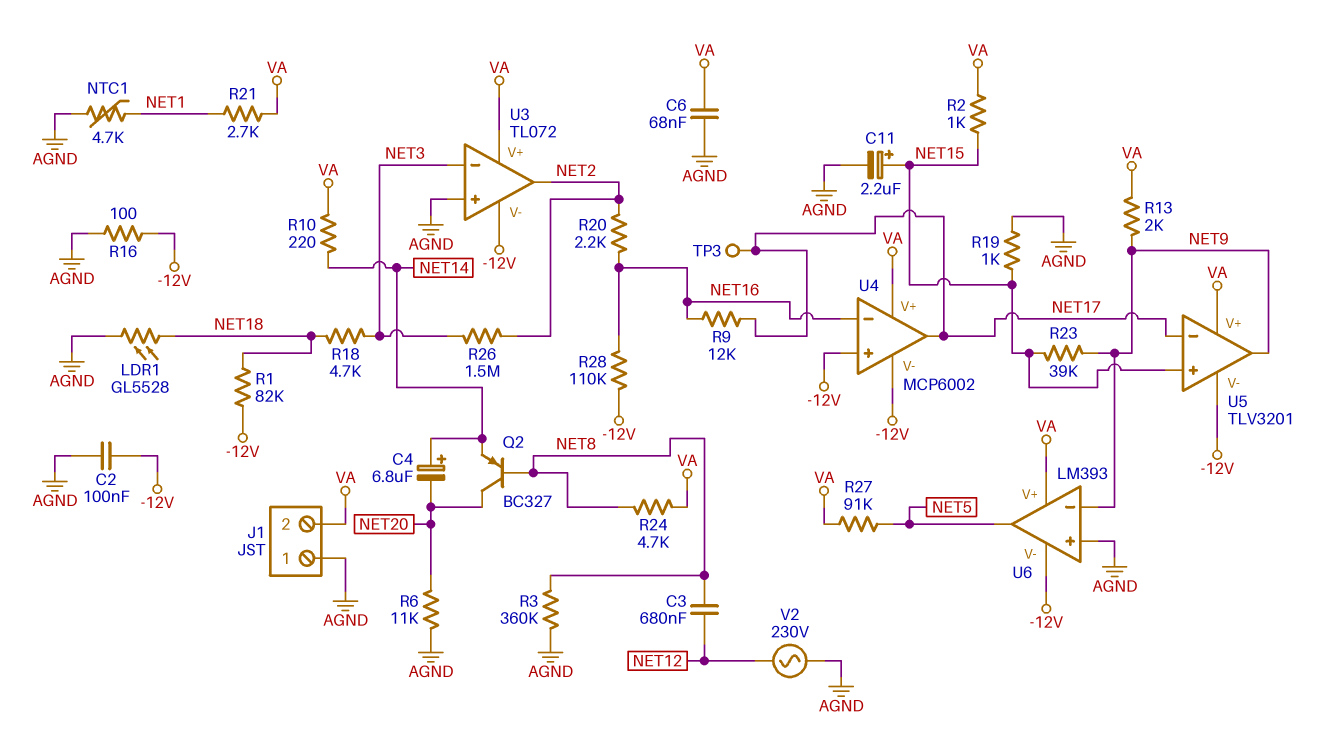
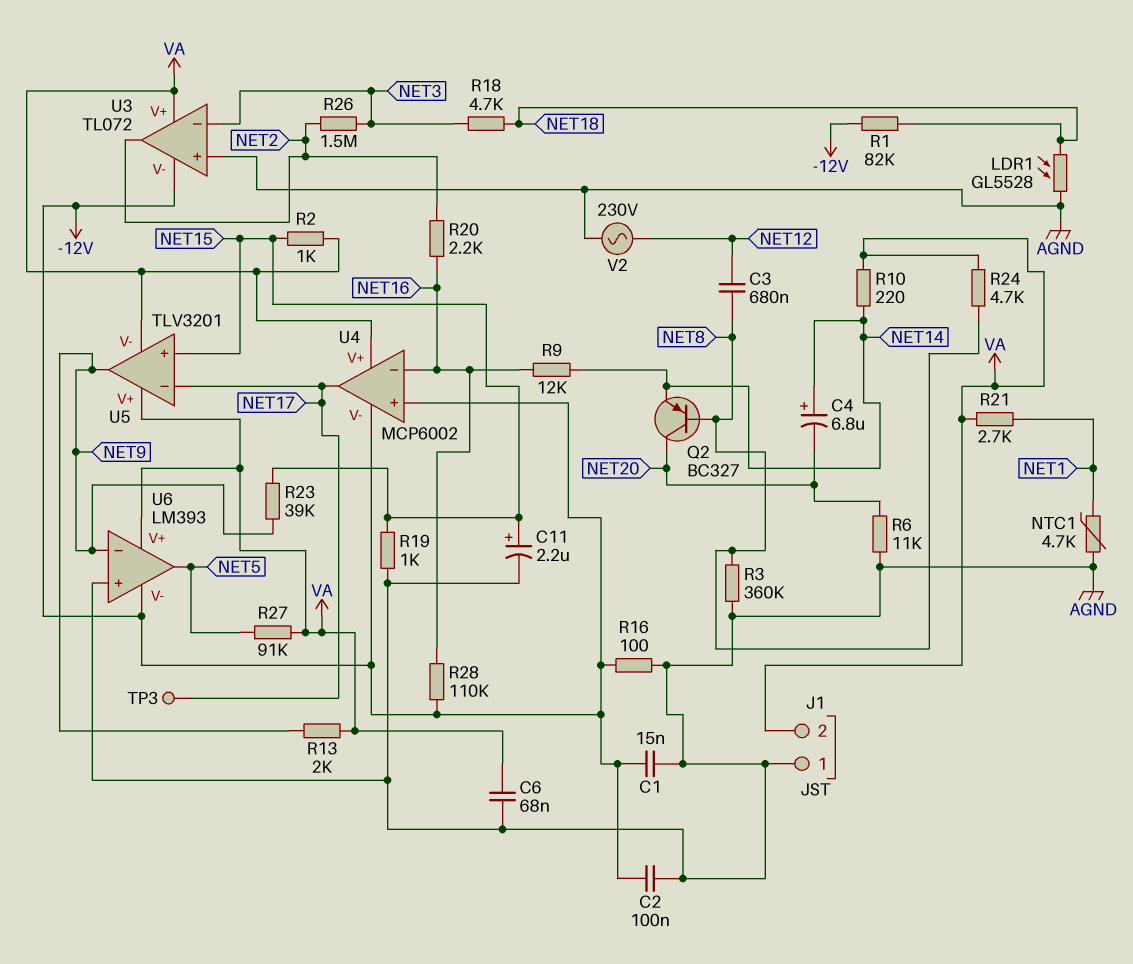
C1: none -> 15nF (-12V, AGND)
R9: 12k (NET16, NET17) -> 12k (NET14, NET16)
U5 pin V-: -12V -> VA

